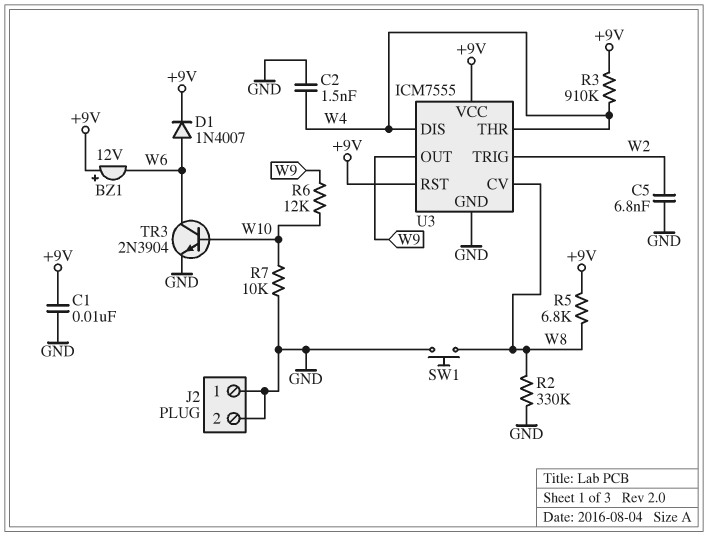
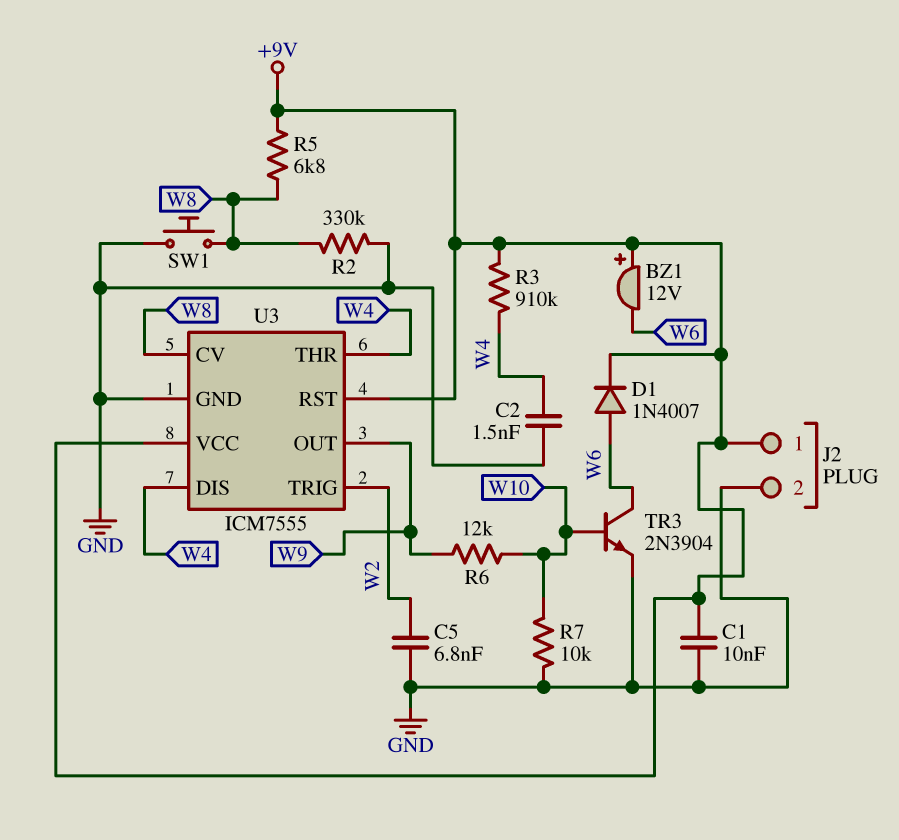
J2 pin 1: GND -> +9V

